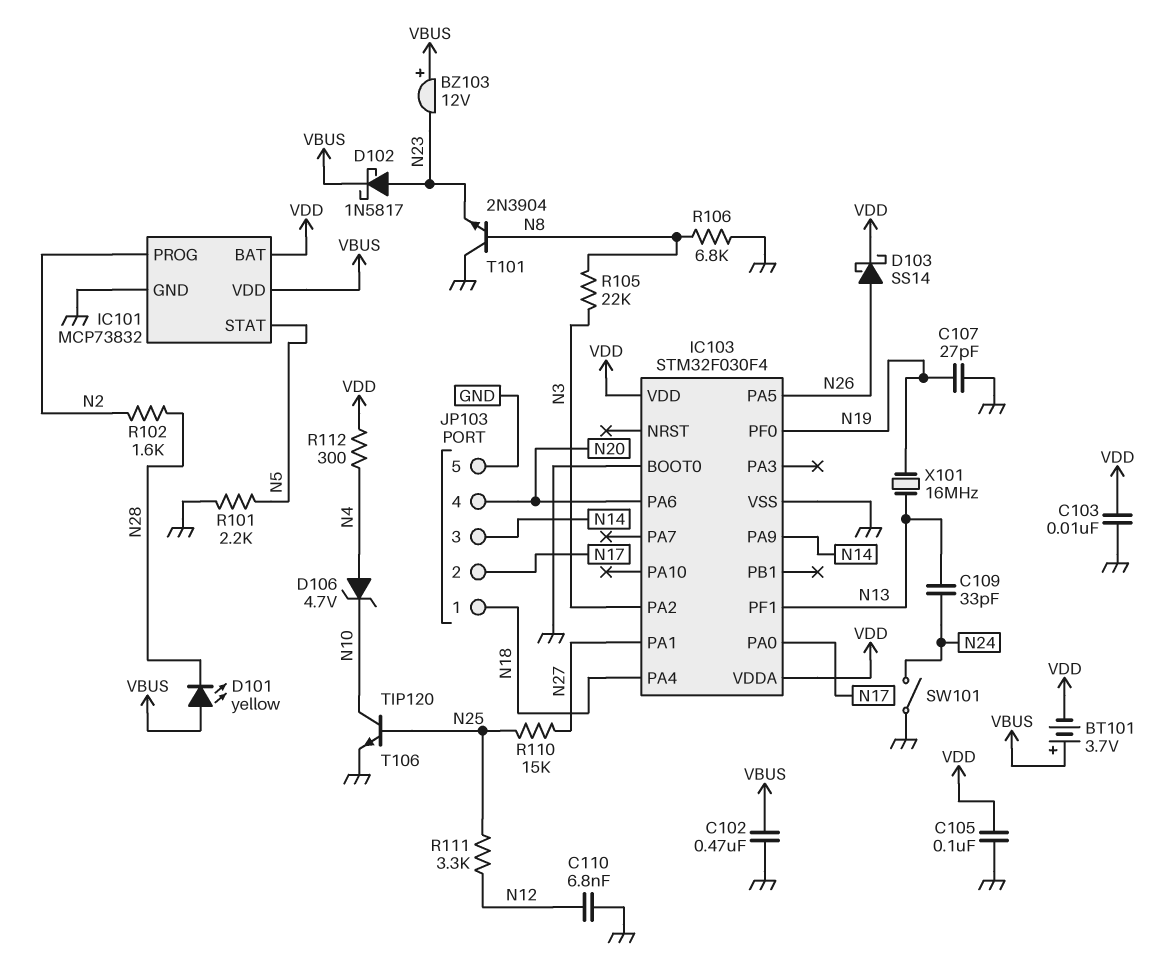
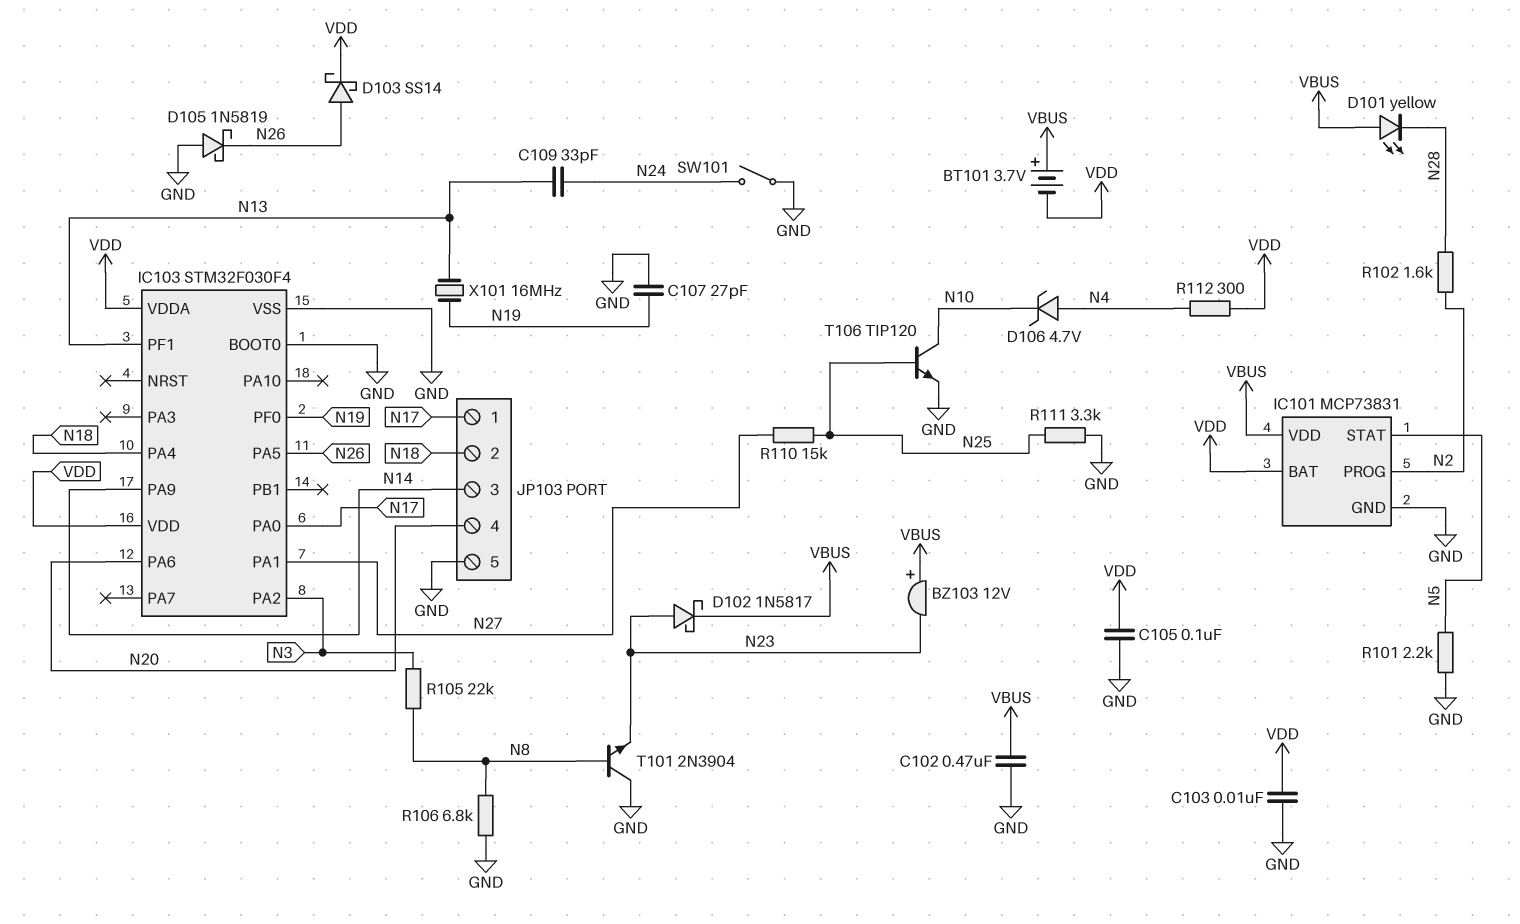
C110: 6.8nF (GND, N12) -> none
D105: none -> schottky 1N5819 (A GND, K N26)
IC101: MCP73832 -> MCP73831
JP103 pin 1: N18 -> N17
JP103 pin 2: N17 -> N18
R111: 3.3k (N12, N25) -> 3.3k (GND, N25)

